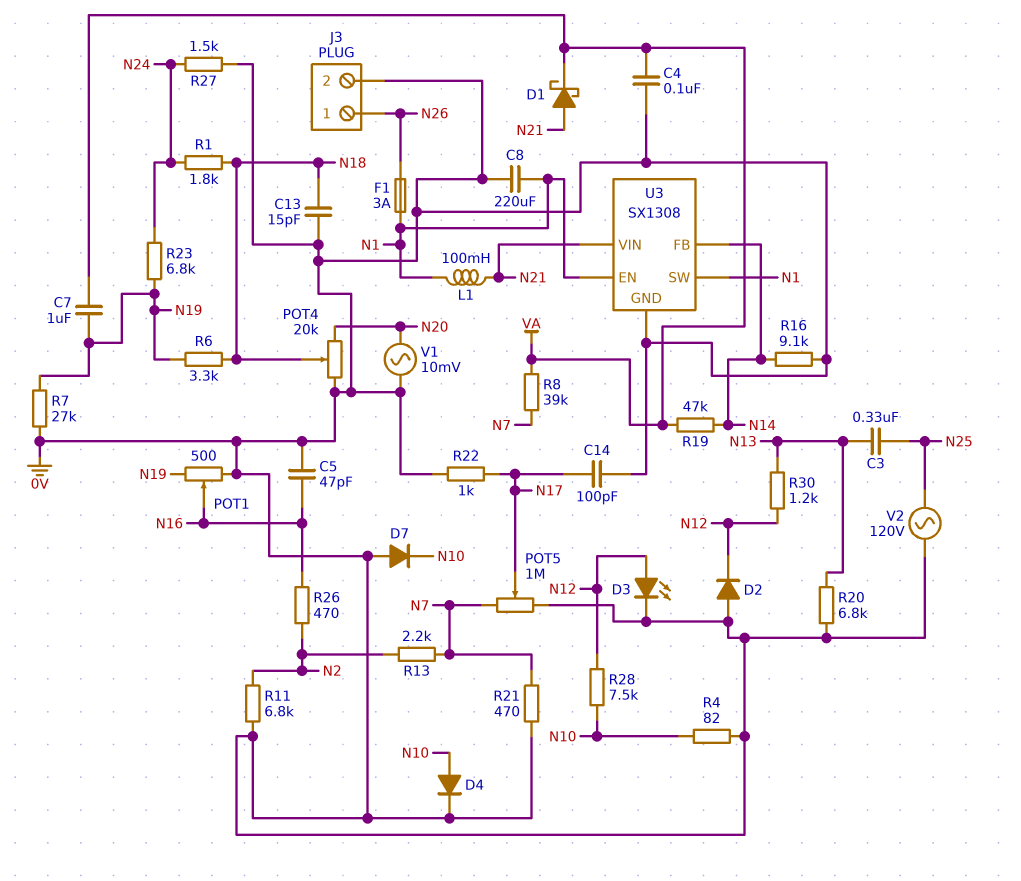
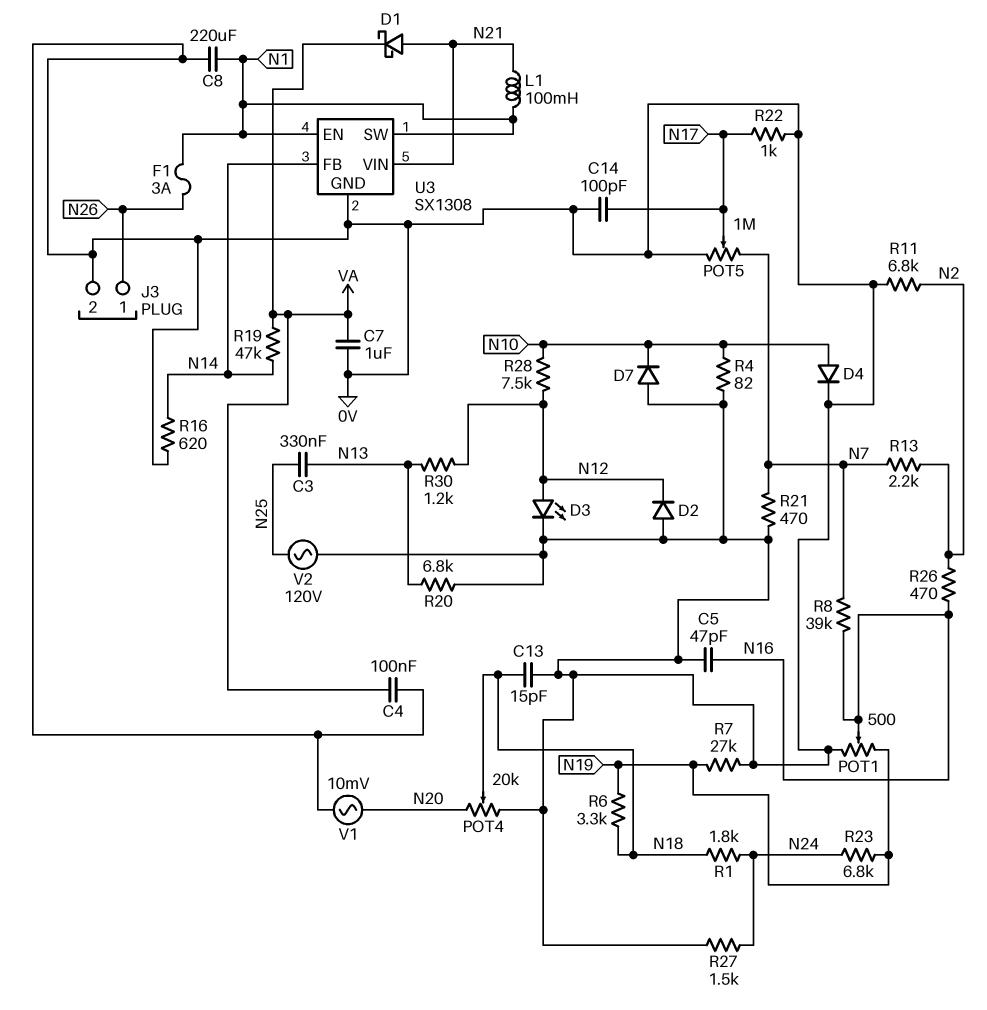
C7: 1uF (N19, VA) -> 1uF (0V, VA)
R8: 39k (N7, VA) -> 39k (N7, N16)
R16: 9.1k (0V, N14) -> 620 (0V, N14)

